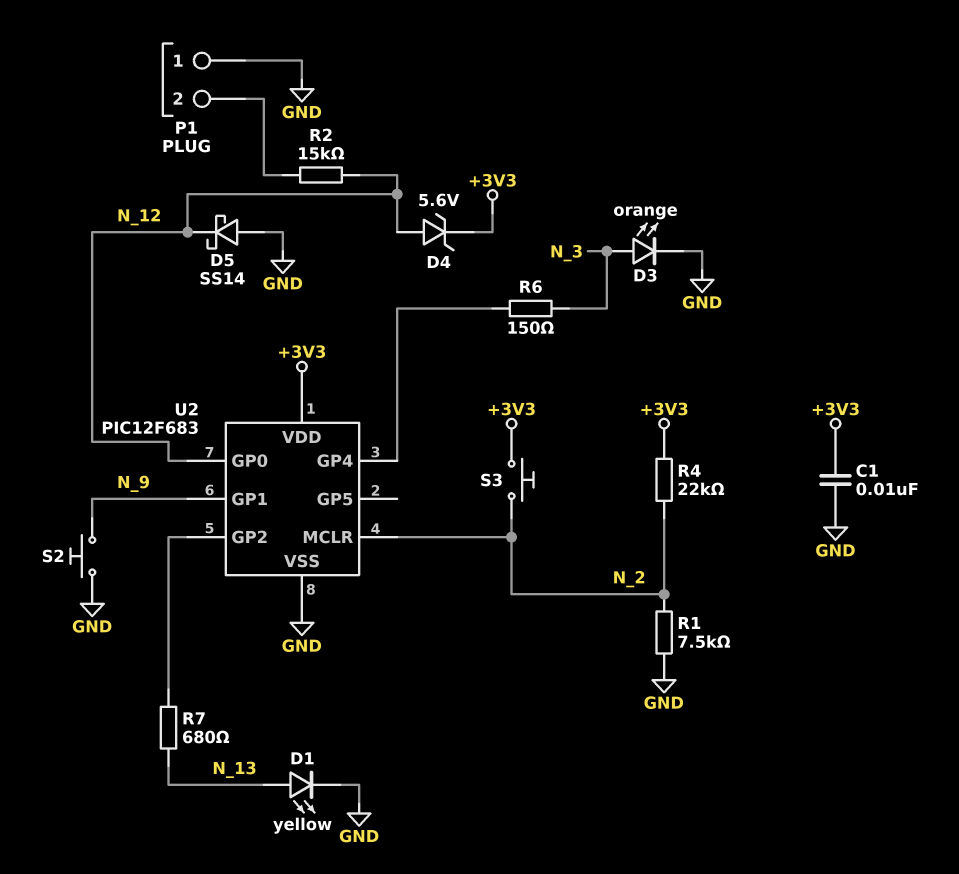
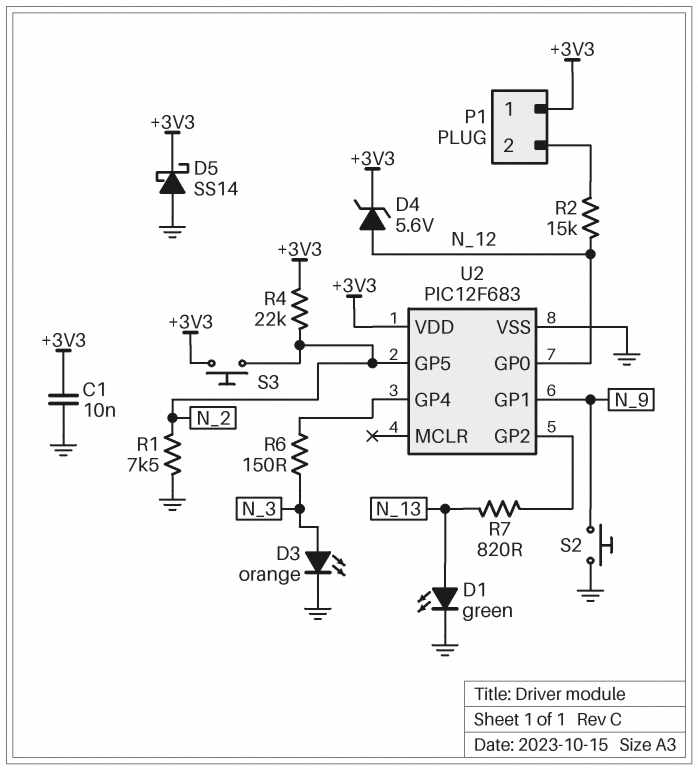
D1: LED yellow (A N_13, K GND) -> LED green (A N_13, K GND)
D5: schottky SS14 (A GND, K N_12) -> schottky SS14 (A GND, K +3V3)
P1 pin 1: GND -> +3V3
R7: 680 (N_13, U2/GP2) -> 820 (N_13, U2/GP2)
U2 pin GP5: none -> N_2
U2 pin MCLR: N_2 -> none

